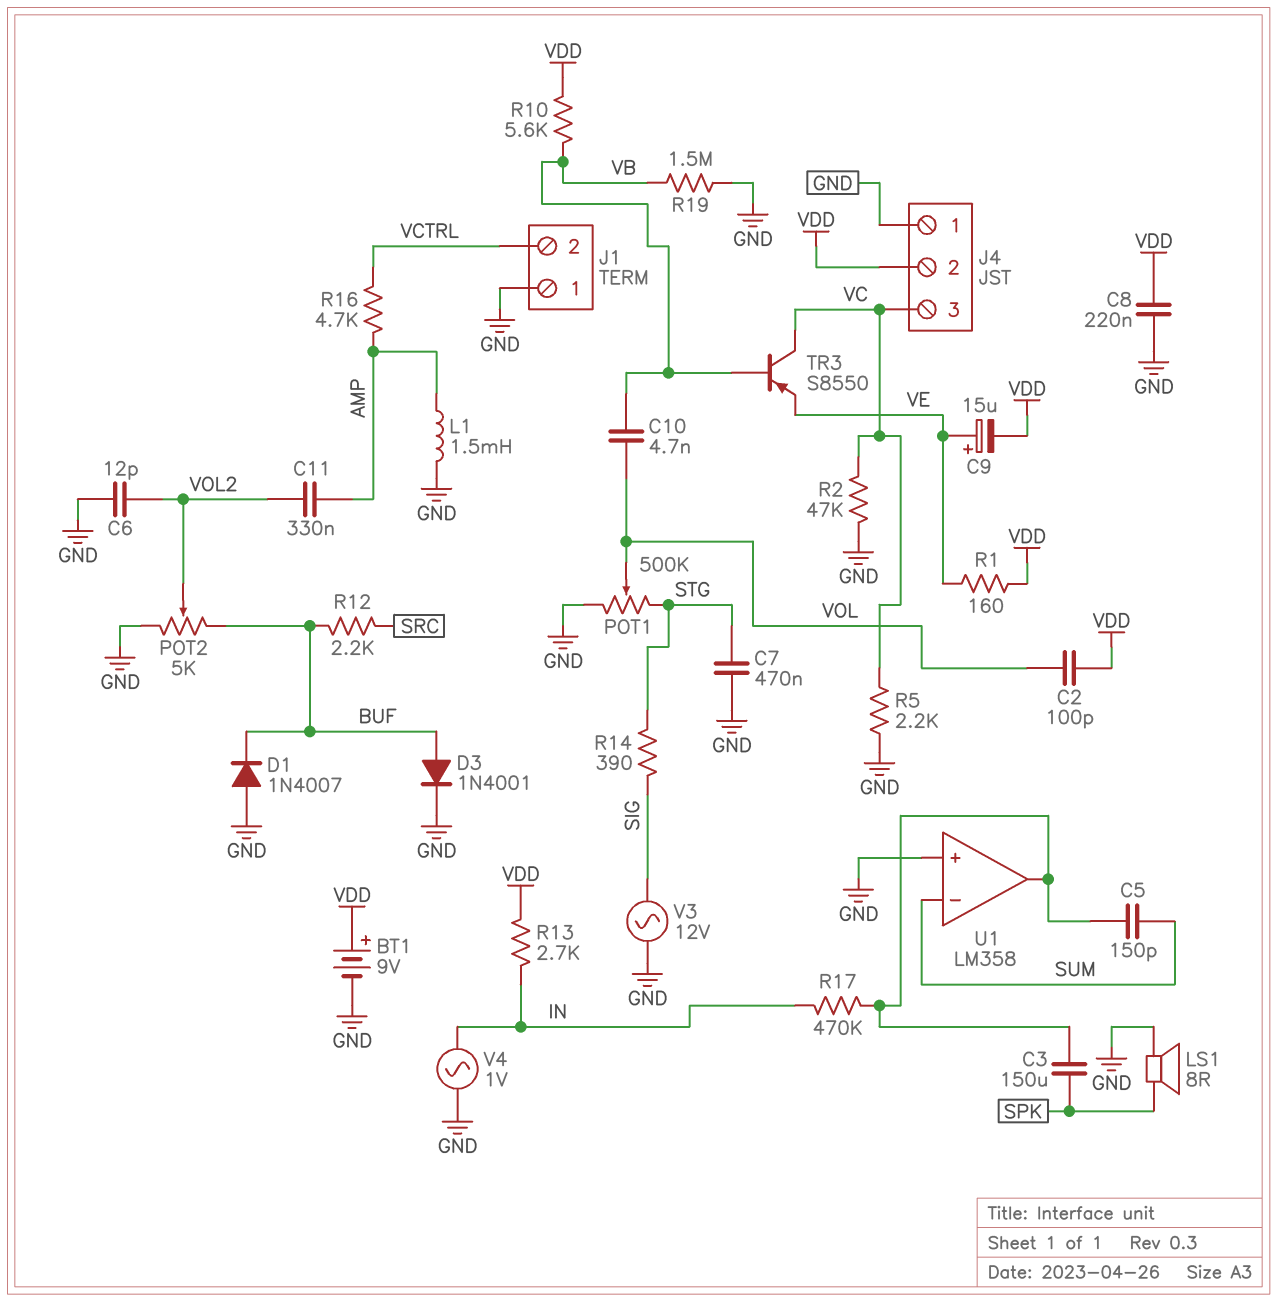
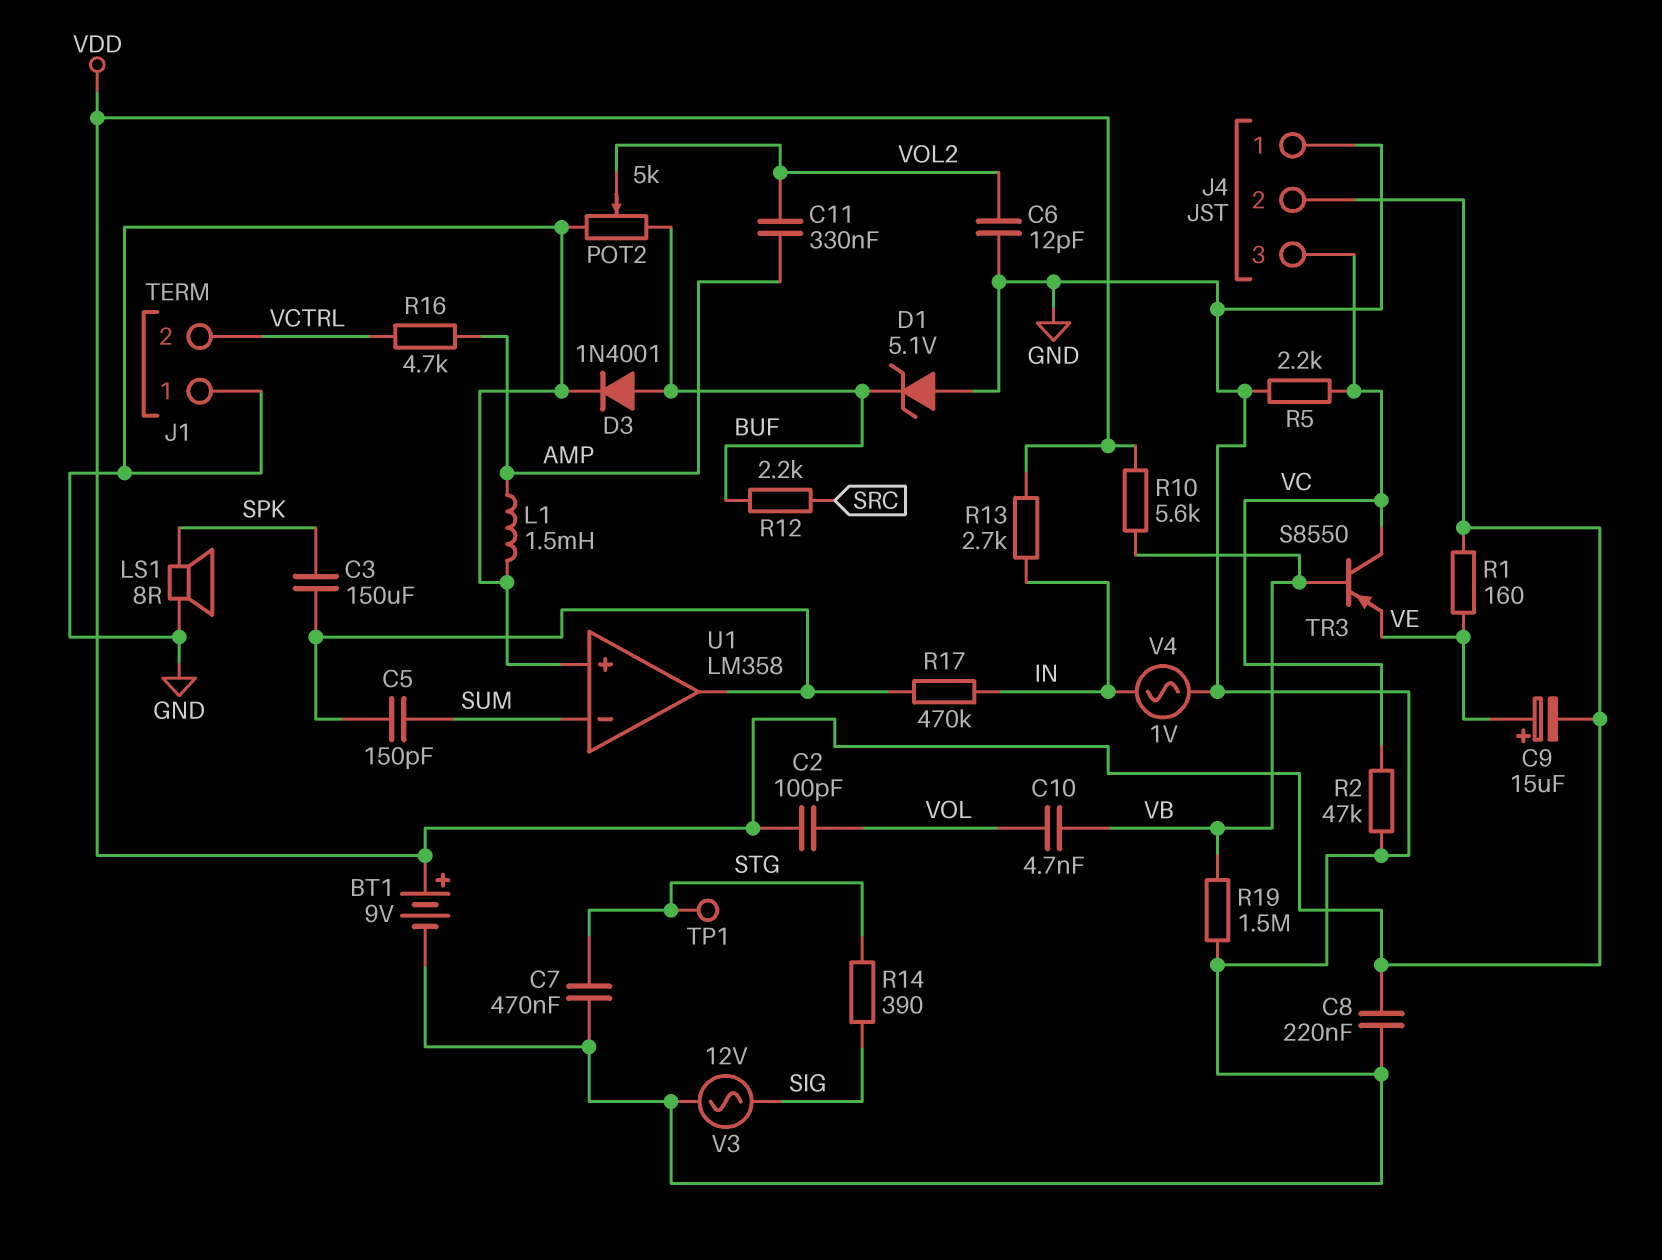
D1: diode 1N4007 (A GND, K BUF) -> zener 5.1V (A GND, K BUF)
POT1: 500k (GND, STG, wiper VOL) -> none
TP1: none -> test point (STG)

